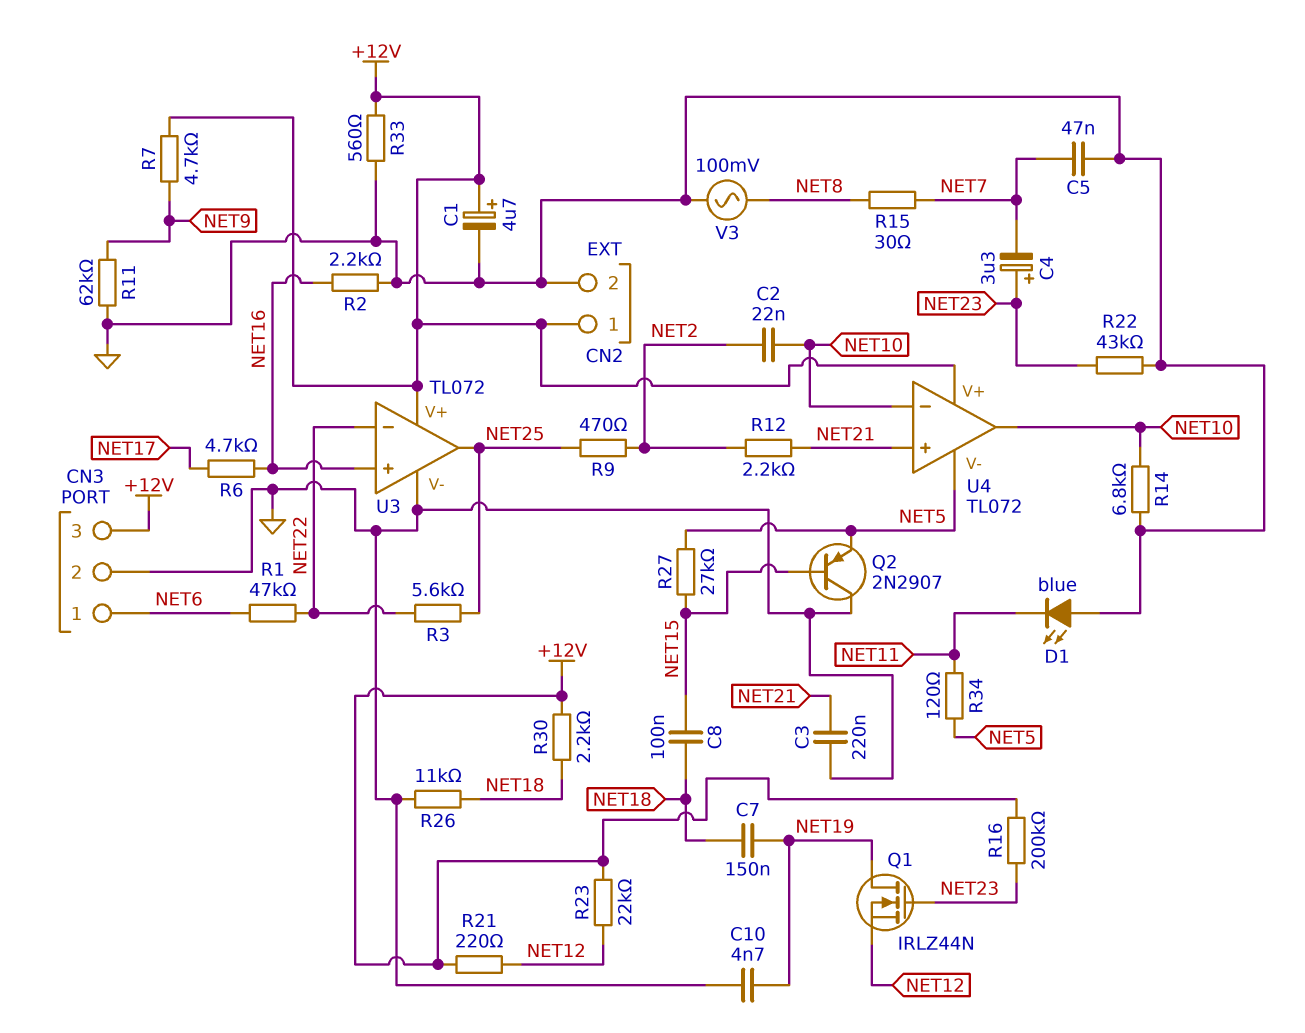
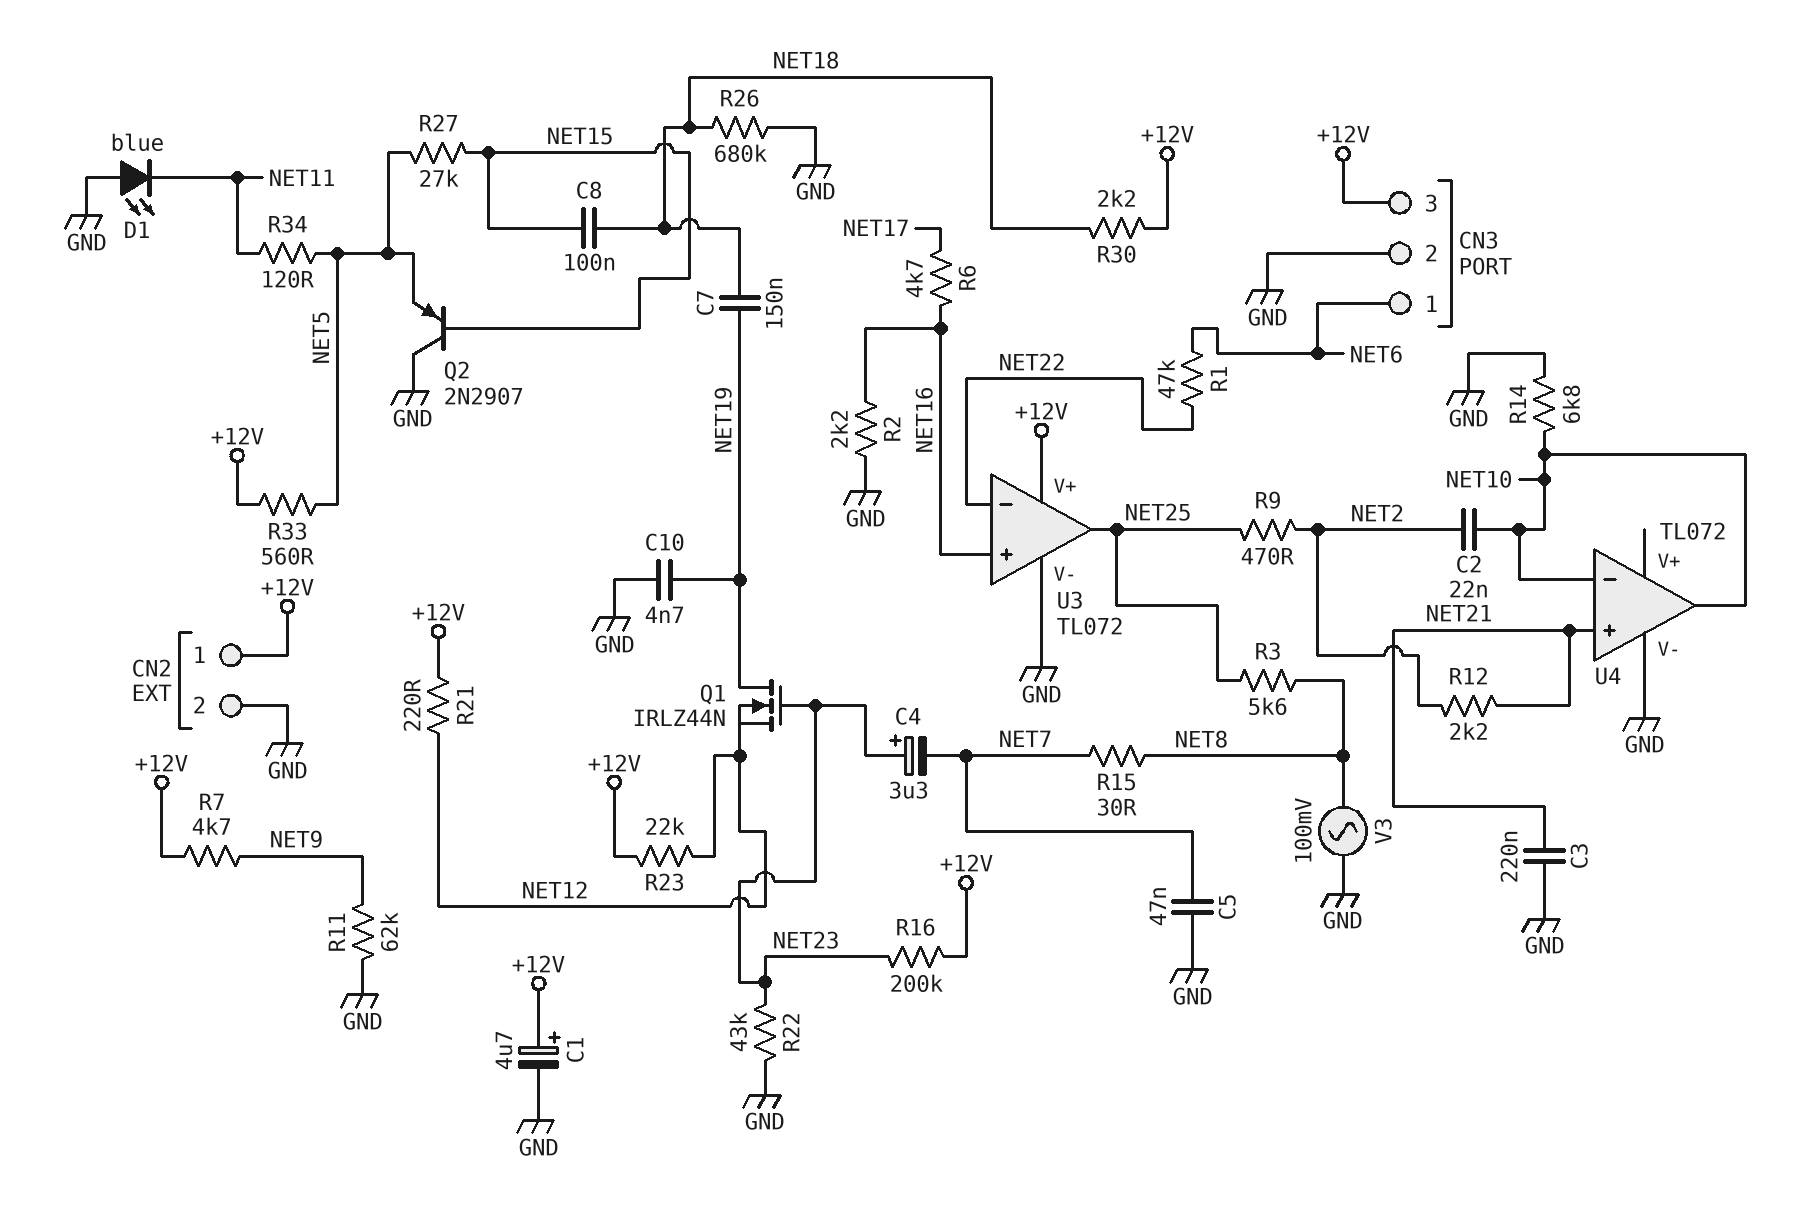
R3: 5.6k (NET22, NET25) -> 5.6k (NET8, NET25)
R26: 11k (GND, NET18) -> 680k (GND, NET18)
R33: 560 (+12V, GND) -> 560 (+12V, NET5)
U4 pin V+: +12V -> none
U4 pin V-: NET5 -> GND

